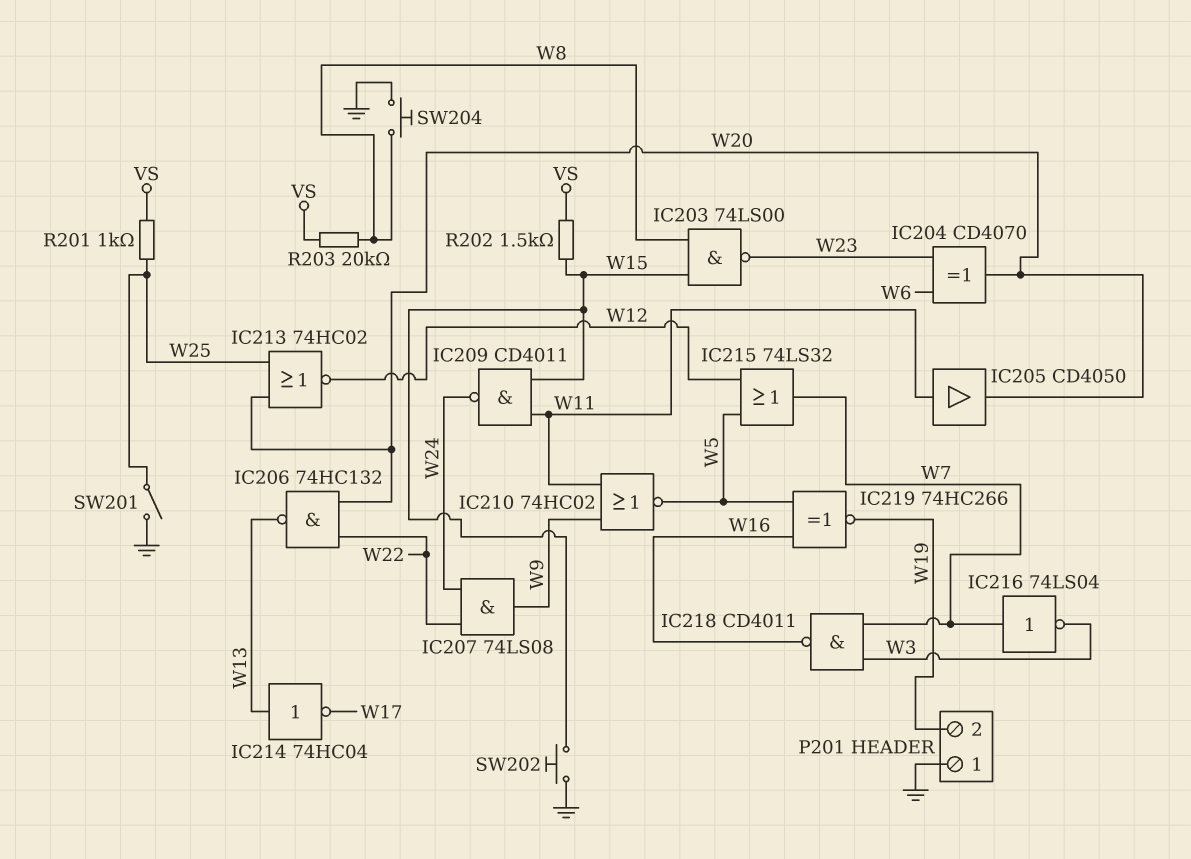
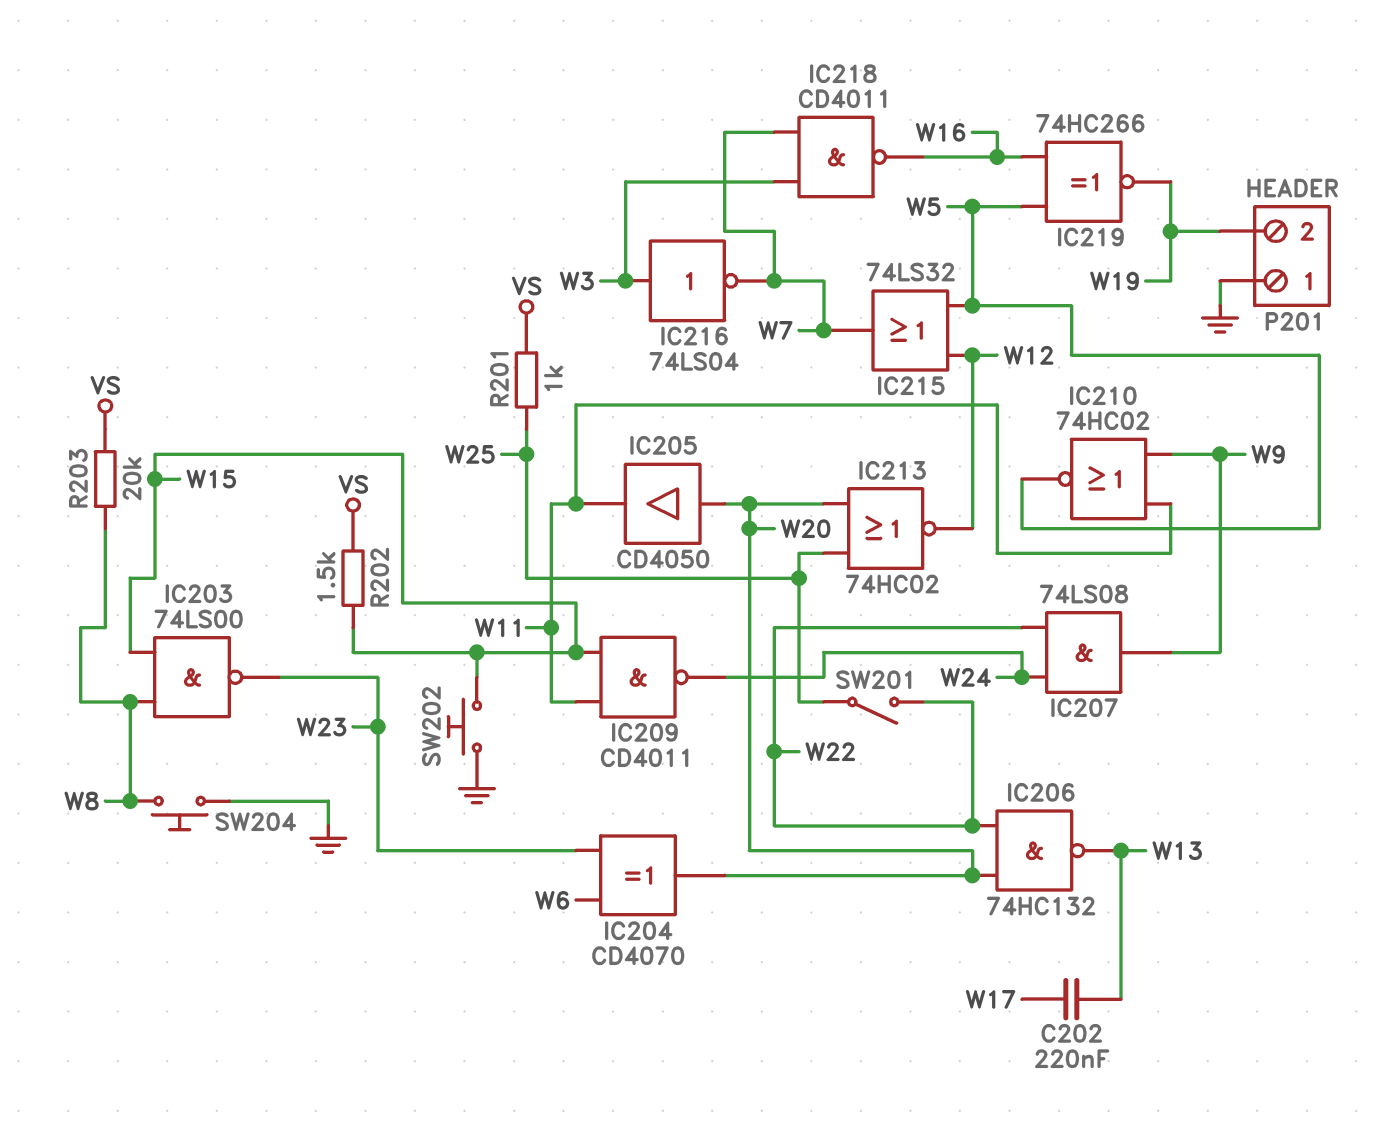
C202: none -> 220nF (W13, W17)
IC205: buffer CD4050 (in W11, out W20) -> buffer CD4050 (in W20, out W11)
IC214: NOT 74HC04 (in W13, out W17) -> none
IC216: NOT 74LS04 (in W7, out W3) -> NOT 74LS04 (in W3, out W7)
SW201: switch (GND, W25) -> switch (W22, W25)

